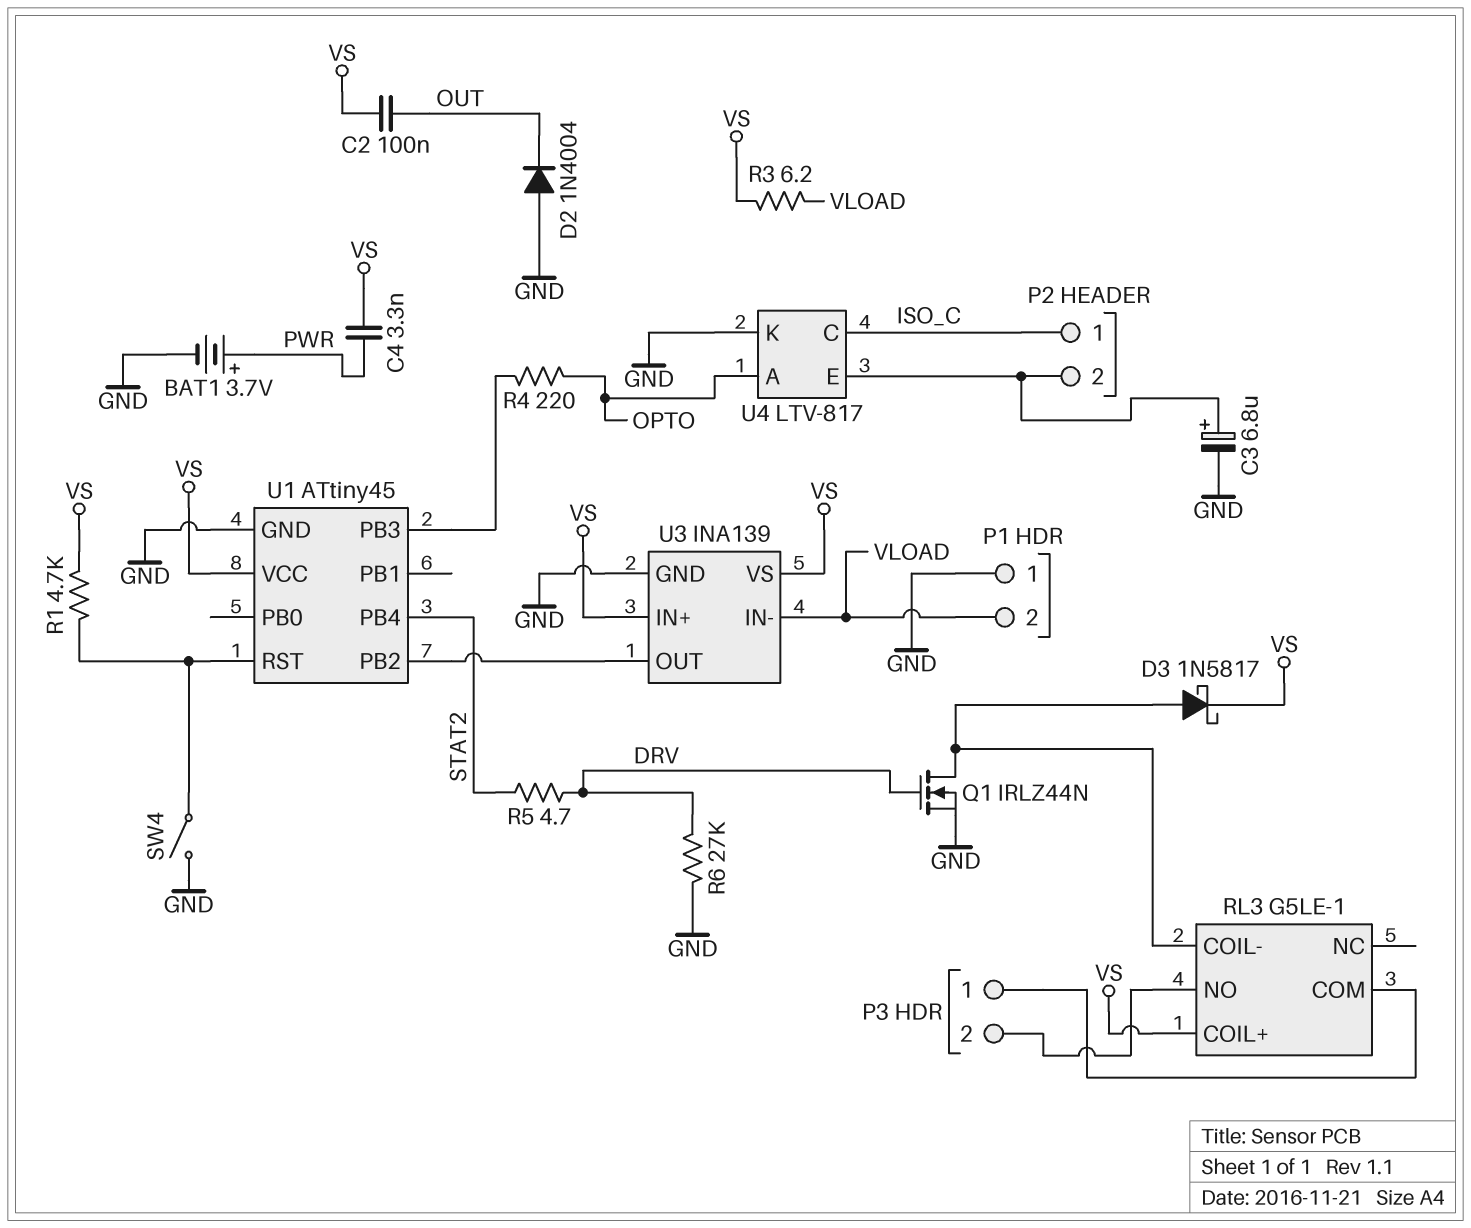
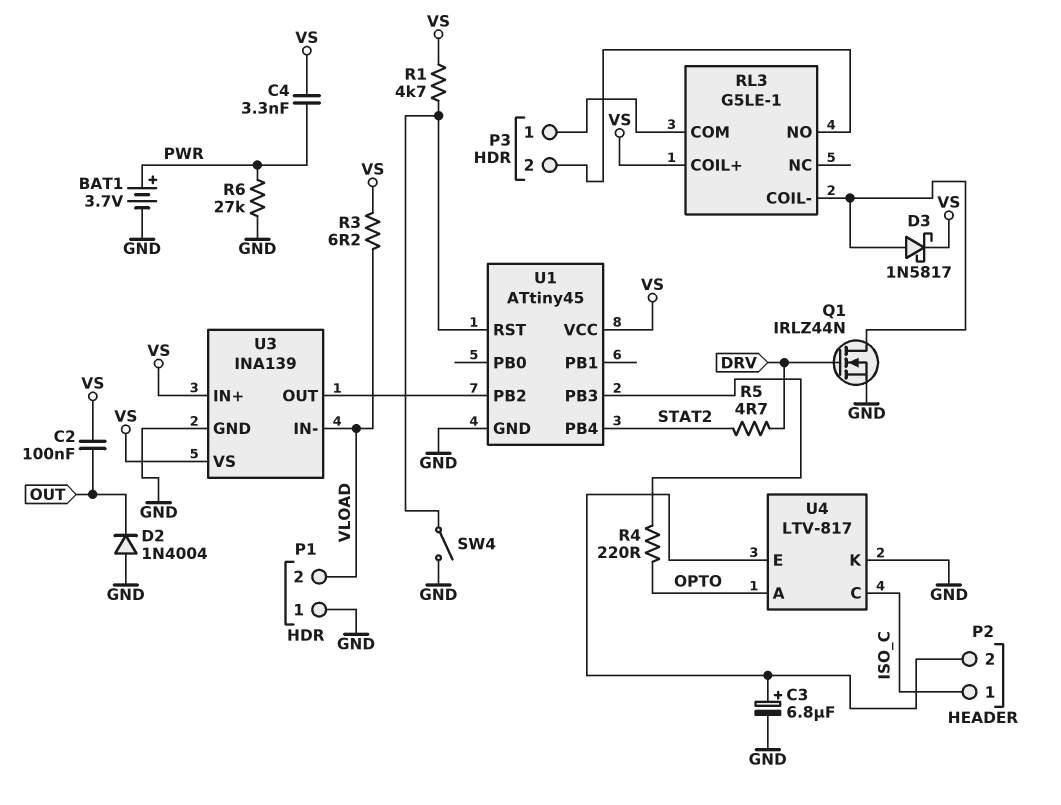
R6: 27k (DRV, GND) -> 27k (GND, PWR)

